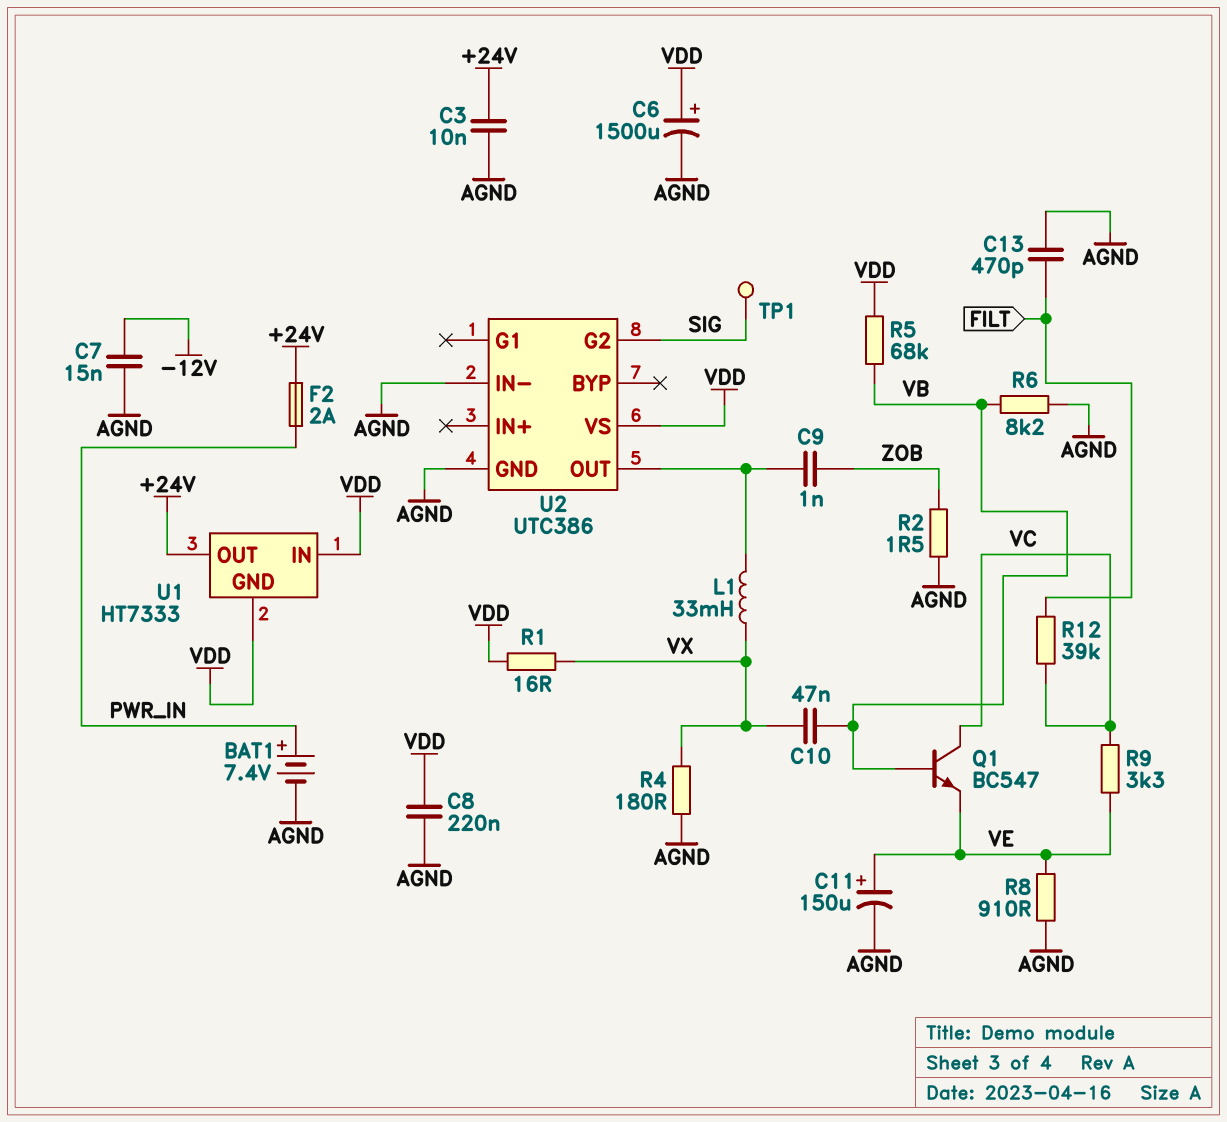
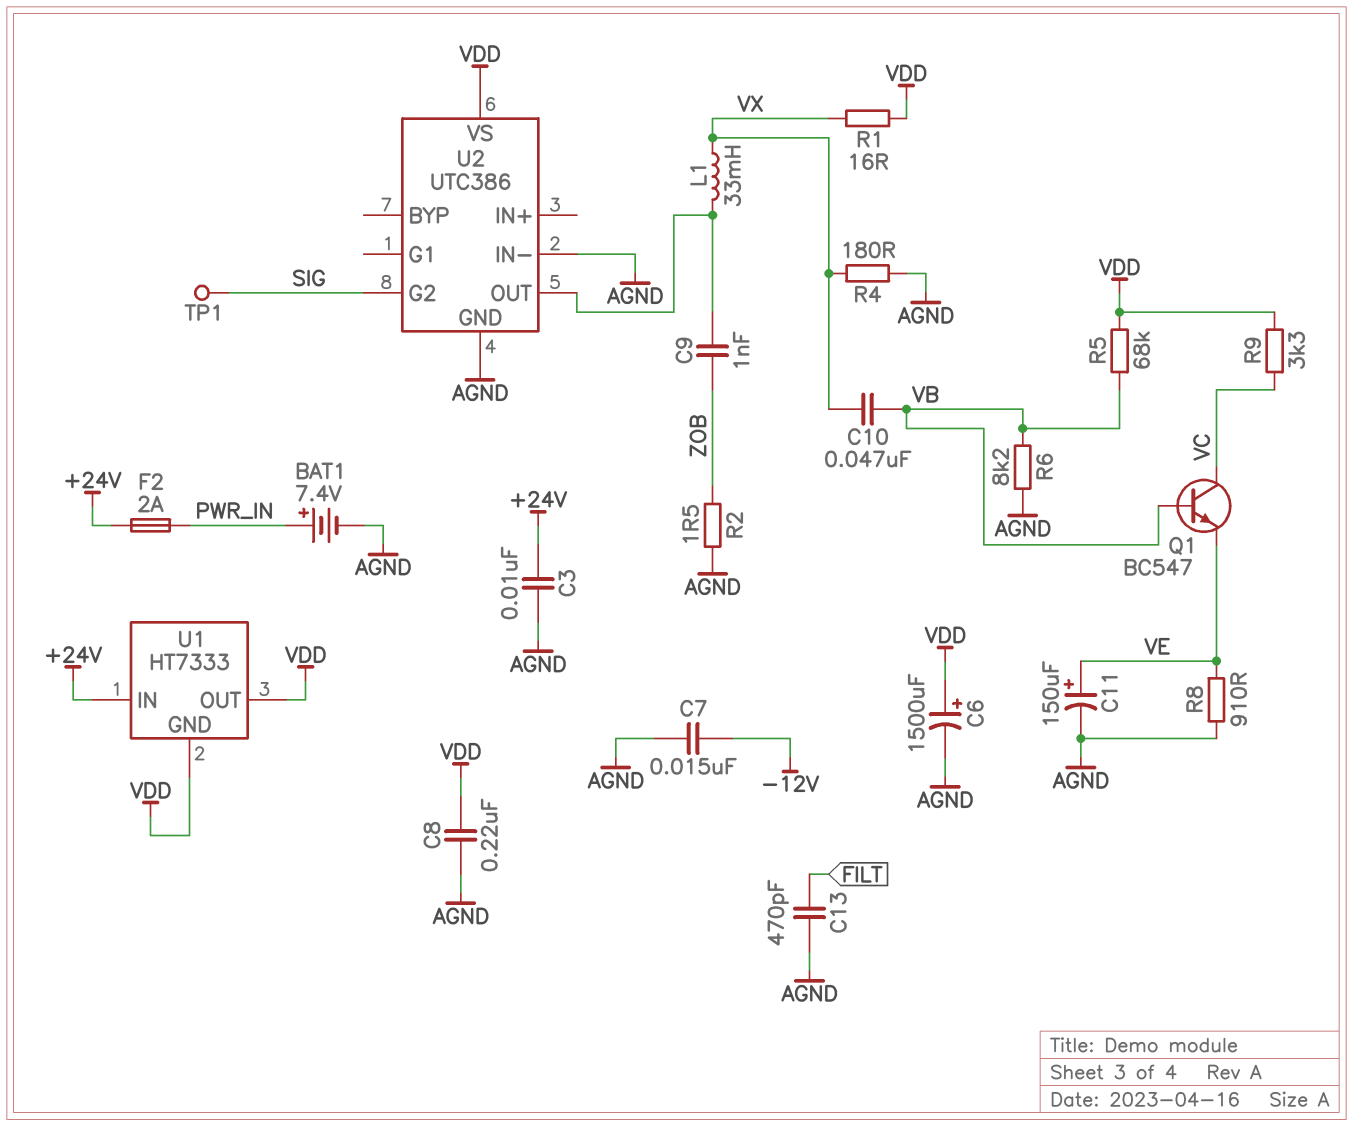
R9: 3.3k (VC, VE) -> 3.3k (VC, VDD)
R12: 39k (FILT, VC) -> none
U1 pin IN: VDD -> +24V
U1 pin OUT: +24V -> VDD

